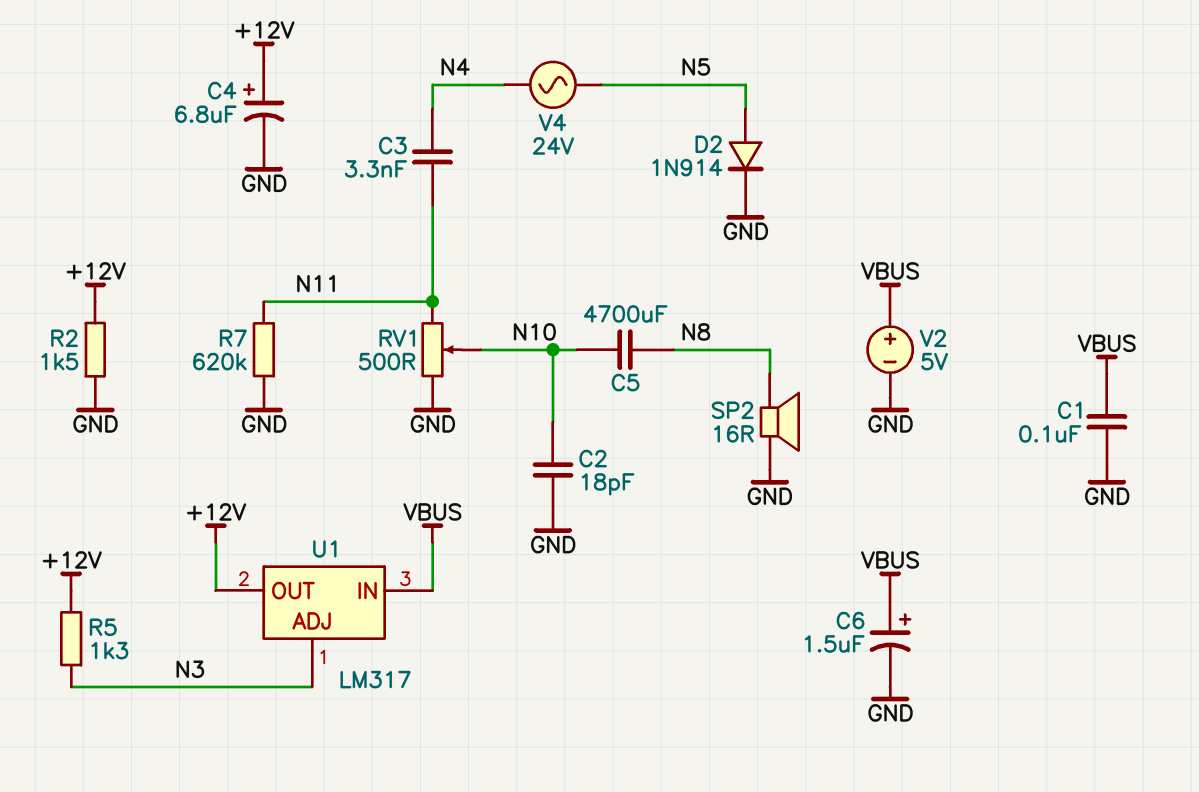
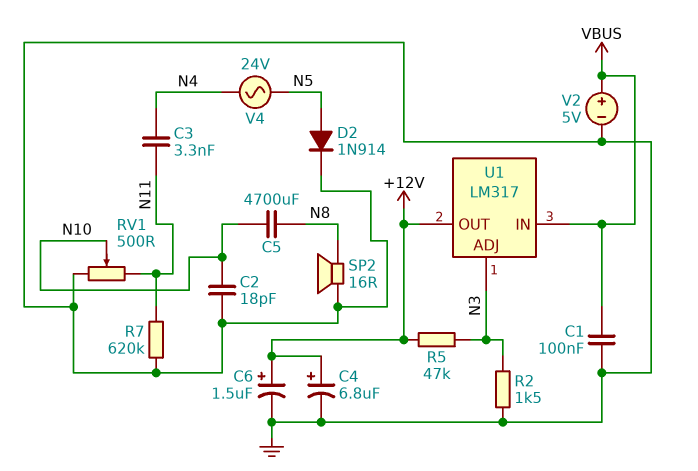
C6: 1.5uF (plus VBUS, minus GND) -> 1.5uF (plus +12V, minus GND)
R2: 1.5k (+12V, GND) -> 1.5k (GND, N3)
R5: 1.3k (+12V, N3) -> 47k (+12V, N3)

